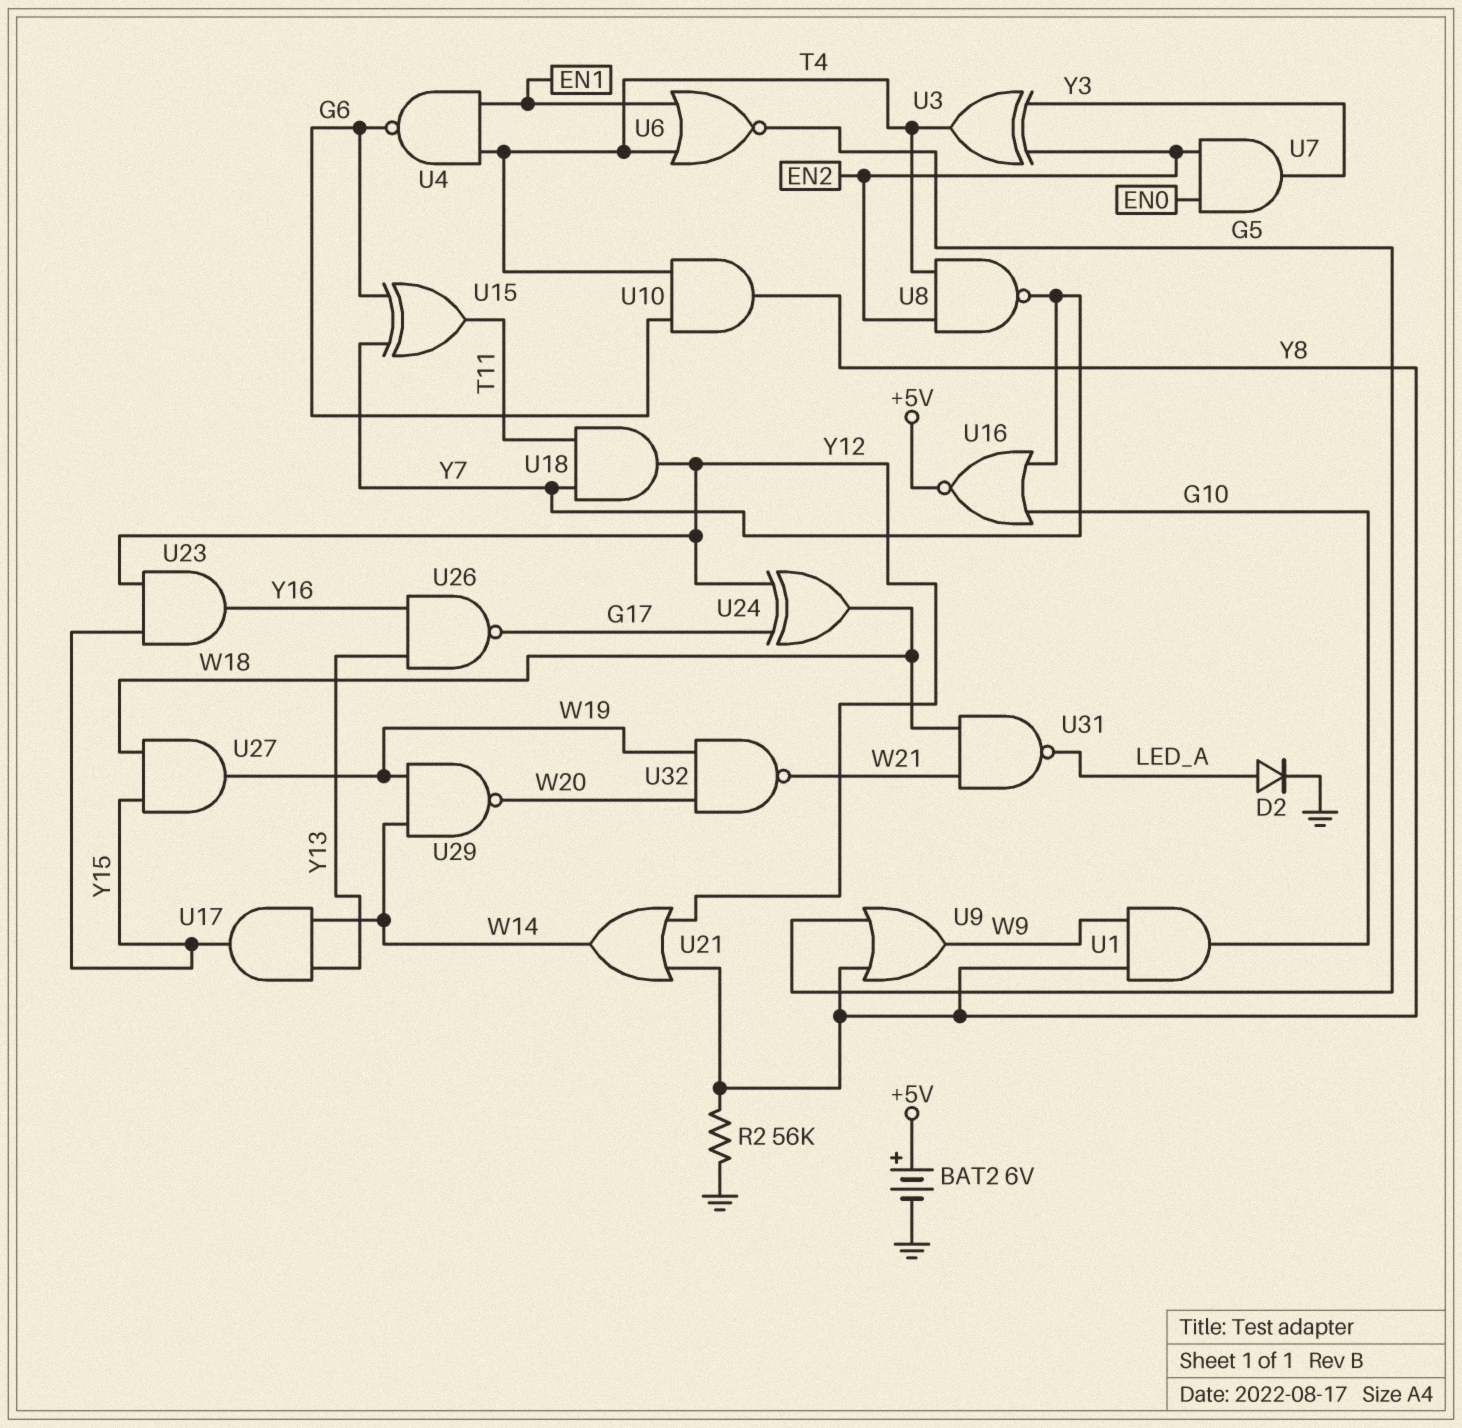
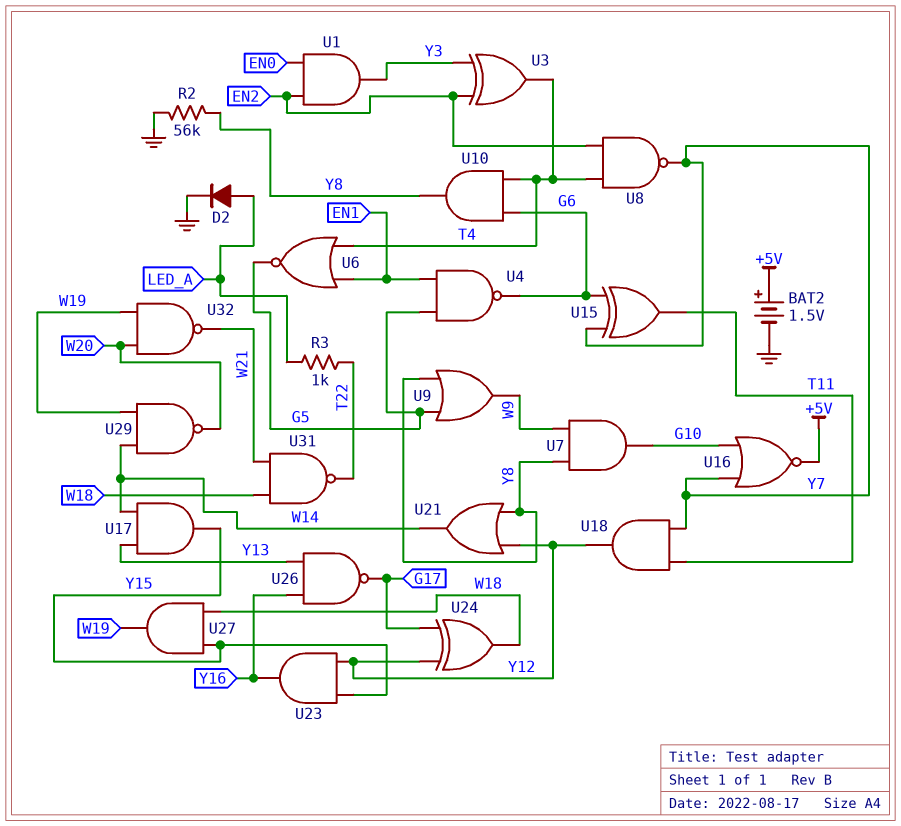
BAT2: 6V (plus +5V, minus GND) -> 1.5V (plus +5V, minus GND)
R3: none -> 1k (LED_A, T22)
U1: AND (in W9, in Y8, out G10) -> AND (in EN0, in EN2, out Y3)
U4: NAND (in EN1, in T4, out G6) -> NAND (in EN1, in G5, out G6)
U7: AND (in EN0, in EN2, out Y3) -> AND (in W9, in Y8, out G10)
U31: NAND (in W18, in W21, out LED_A) -> NAND (in W18, in W21, out T22)

